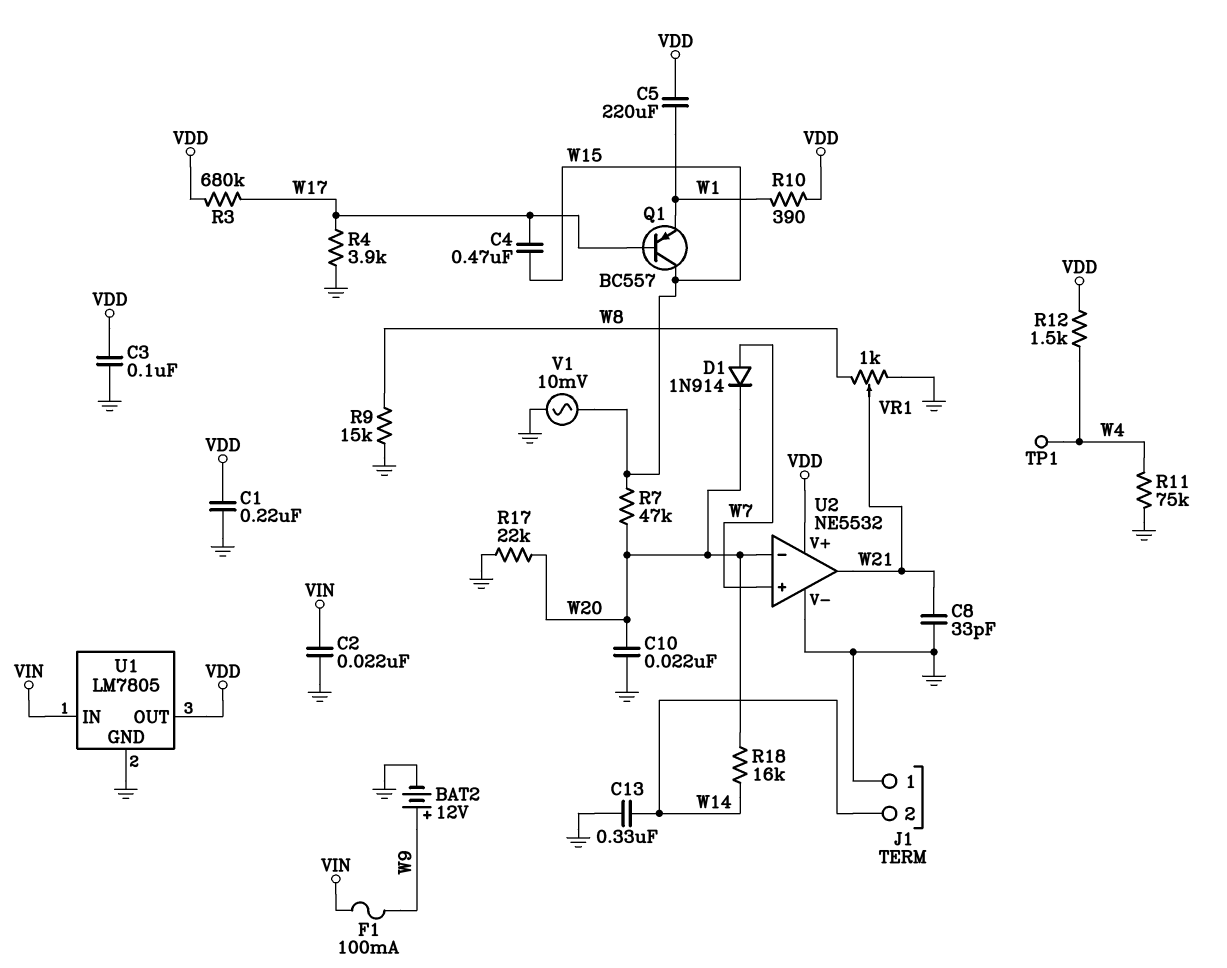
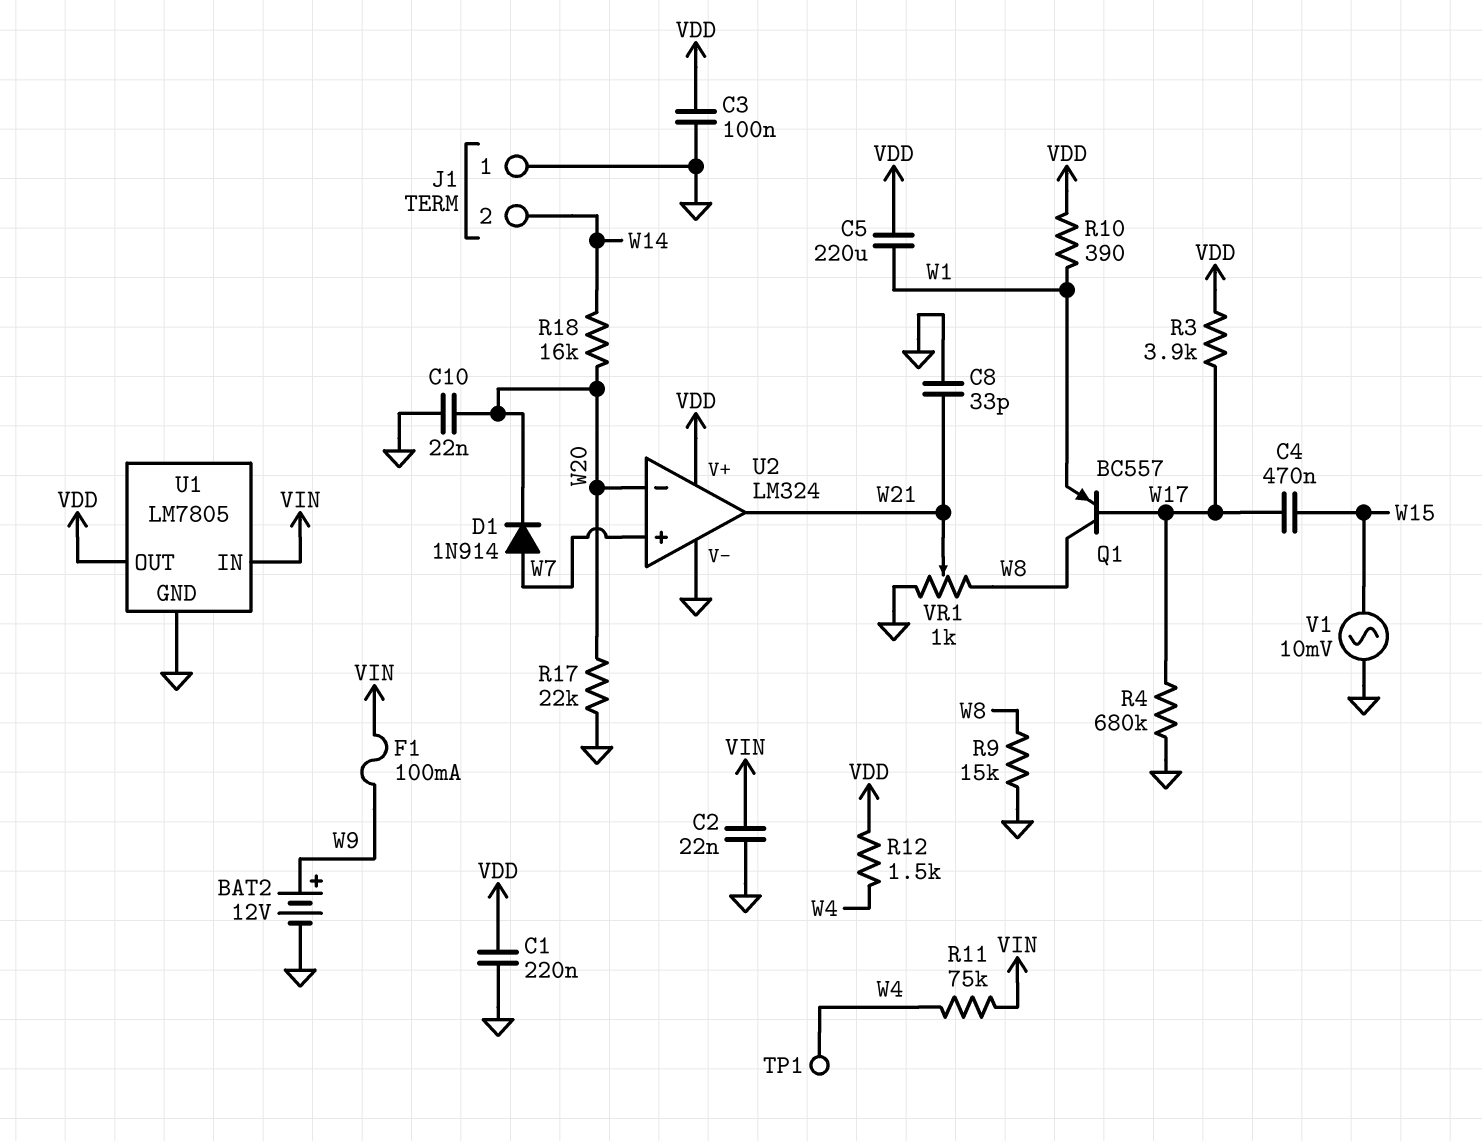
C13: 330nF (GND, W14) -> none
Q1: PNP BC557 (B W17, C W15, E W1) -> PNP BC557 (B W17, C W8, E W1)
R3: 680k (VDD, W17) -> 3.9k (VDD, W17)
R4: 3.9k (GND, W17) -> 680k (GND, W17)
R7: 47k (W15, W20) -> none
R11: 75k (GND, W4) -> 75k (VIN, W4)
U2: NE5532 -> LM324

